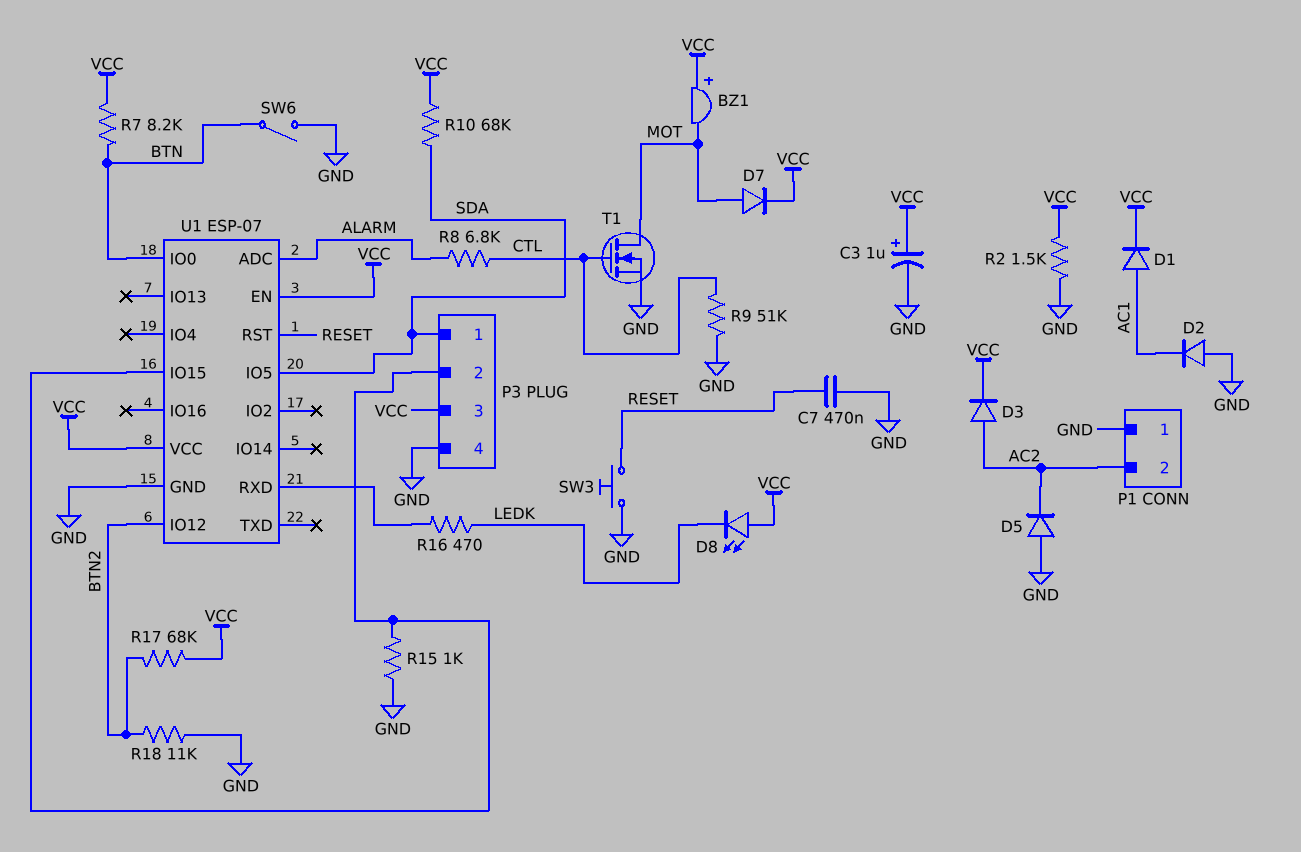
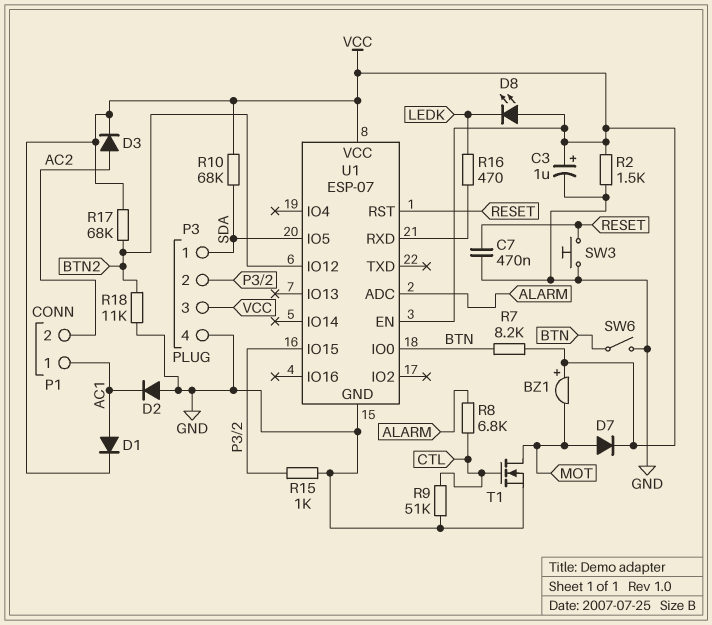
D5: diode (A GND, K AC2) -> none
P1 pin 1: GND -> AC1

